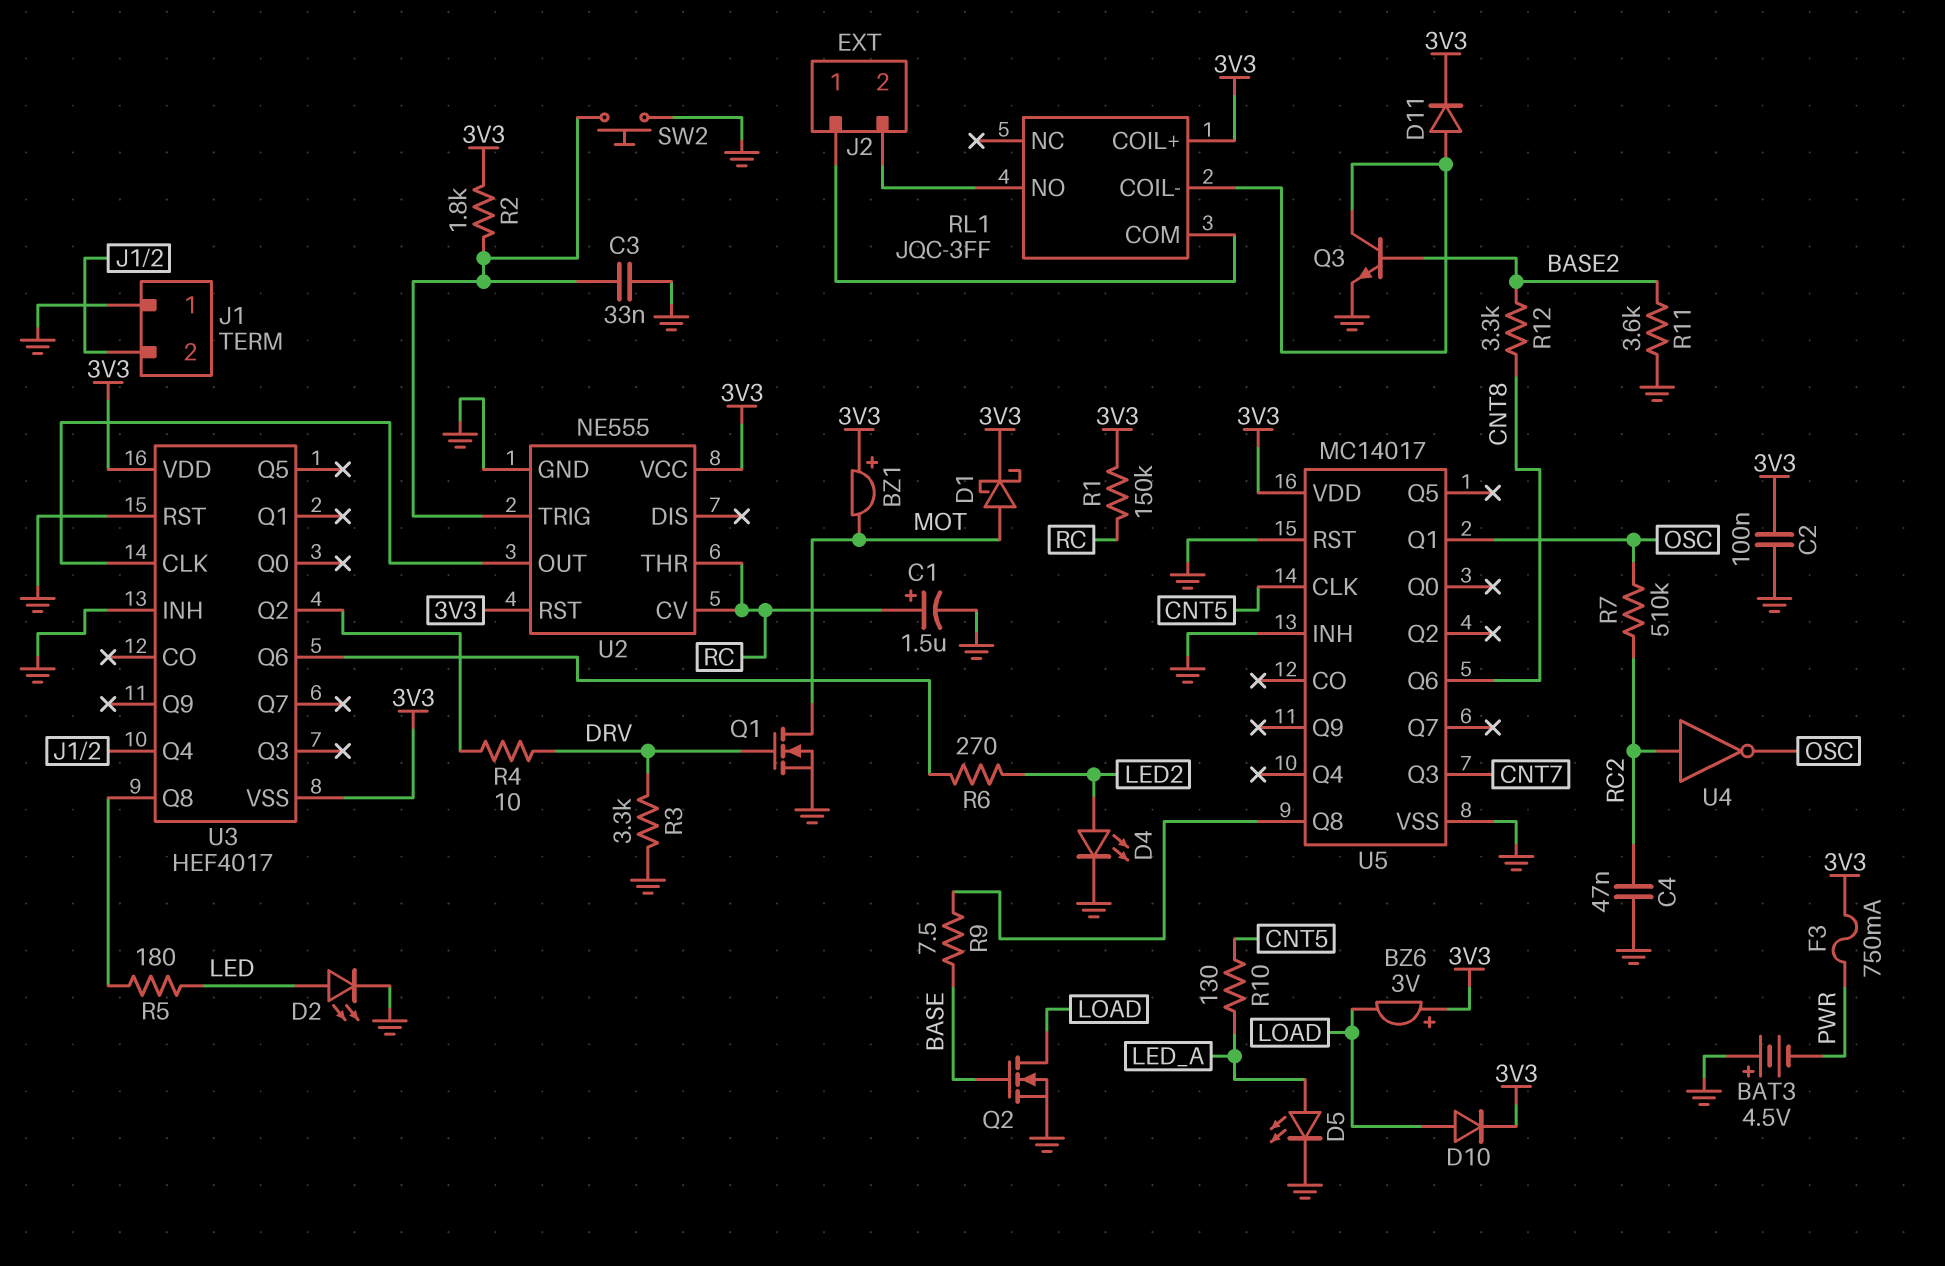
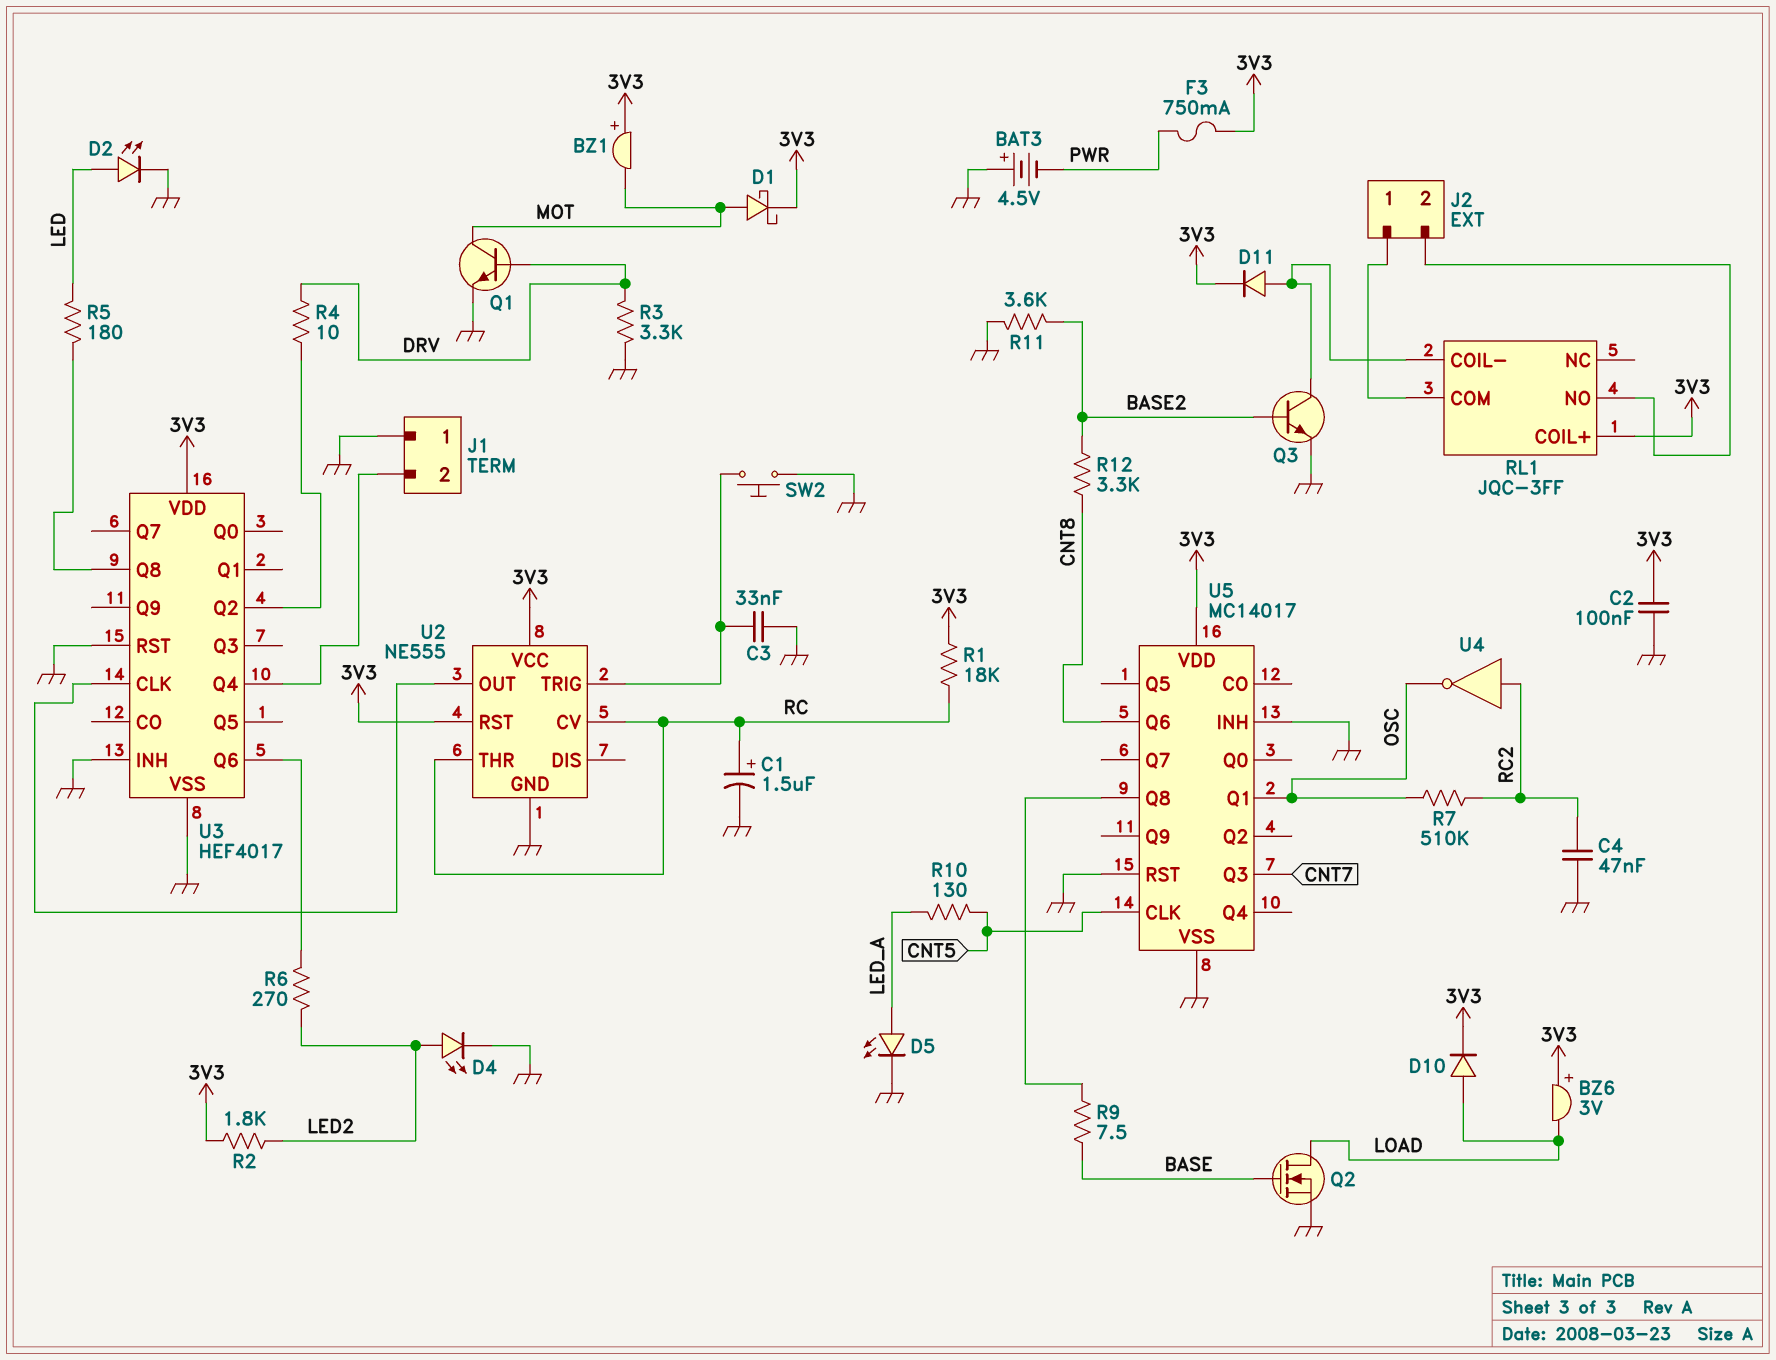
Q1: NMOS (G DRV, D MOT, S GND) -> NPN (B DRV, C MOT, E GND)
R1: 150k (3V3, RC) -> 18k (3V3, RC)
R2: 1.8k (3V3, U2/TRIG) -> 1.8k (3V3, LED2)
U3 pin VSS: 3V3 -> GND

